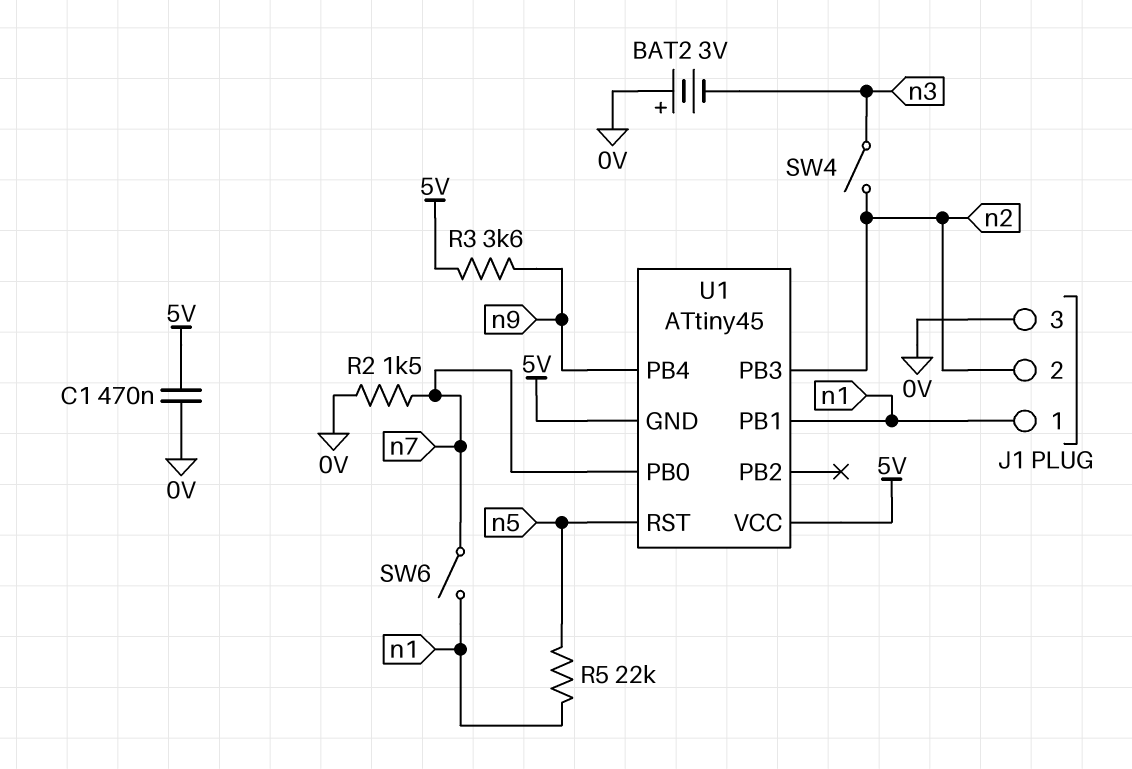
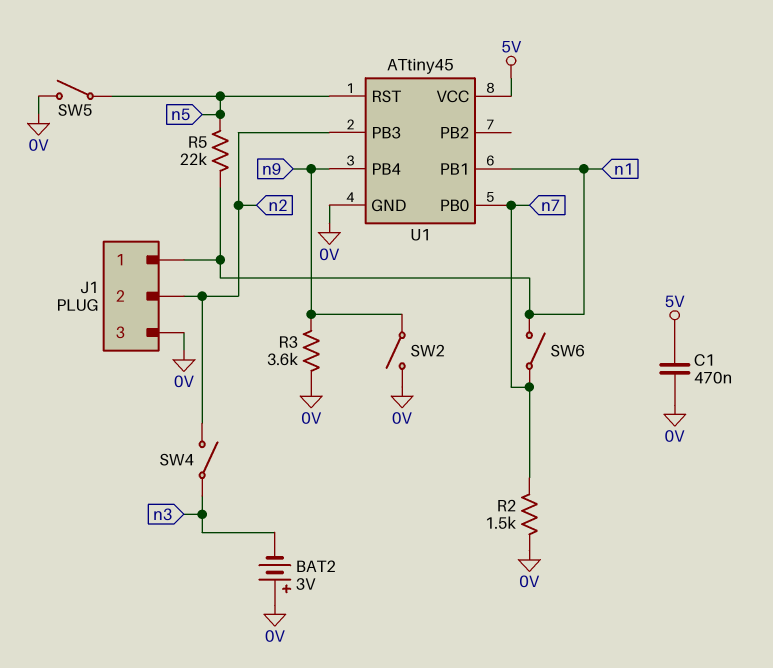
R3: 3.6k (5V, n9) -> 3.6k (0V, n9)
SW2: none -> switch (0V, n9)
SW5: none -> switch (0V, n5)
U1 pin GND: 5V -> 0V

